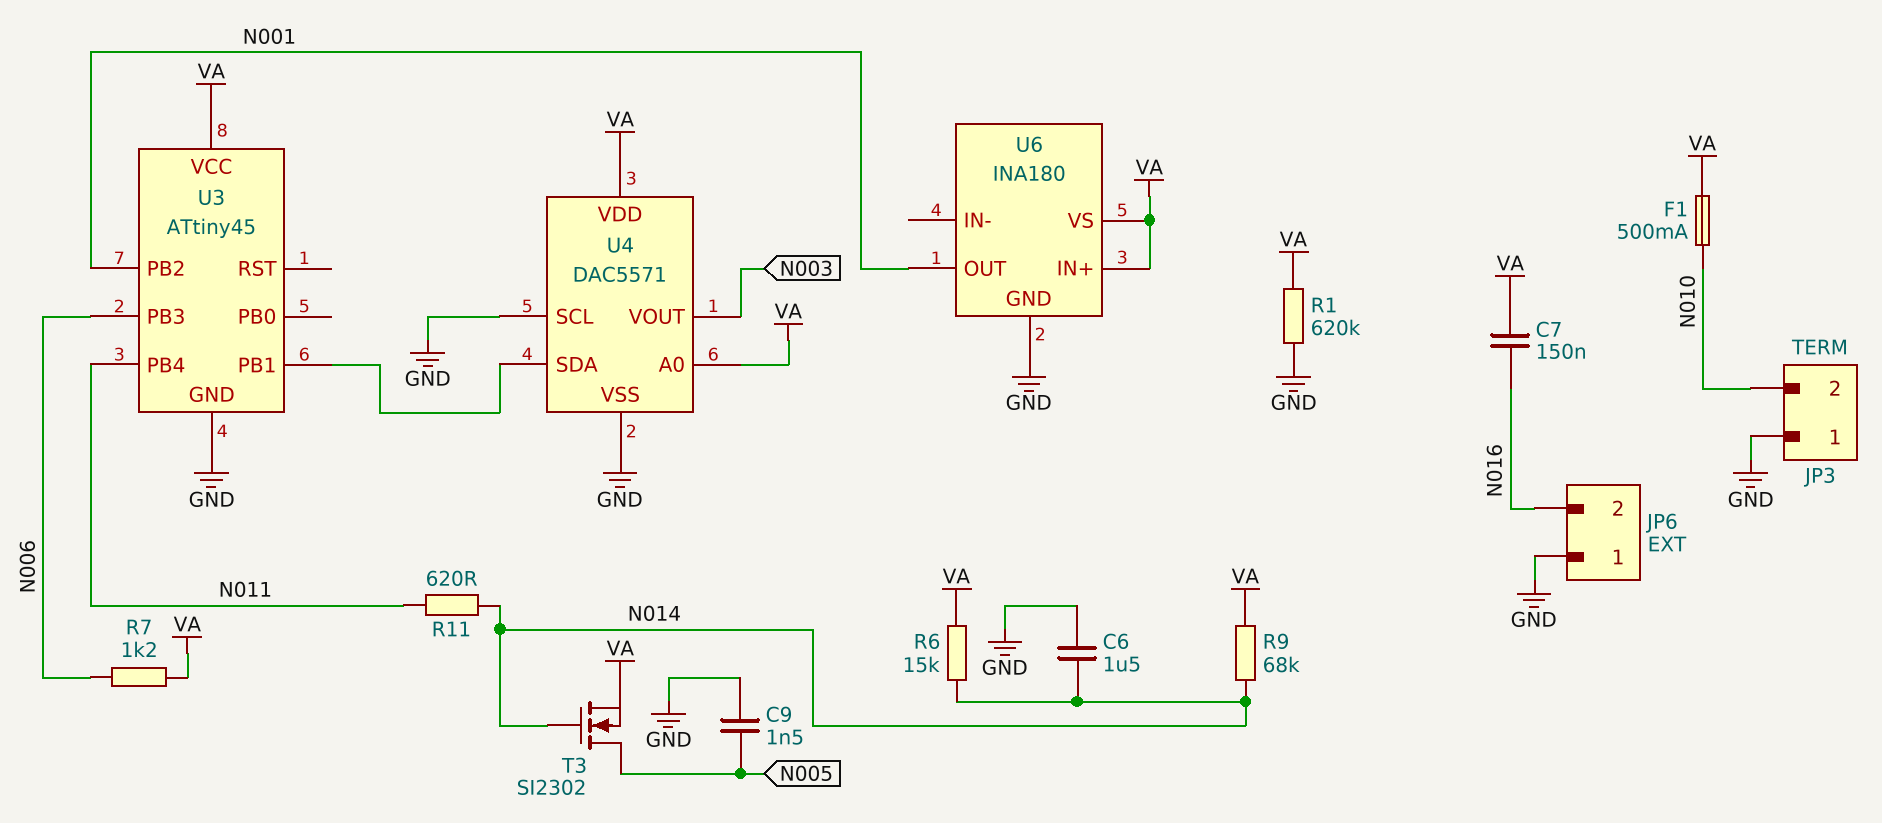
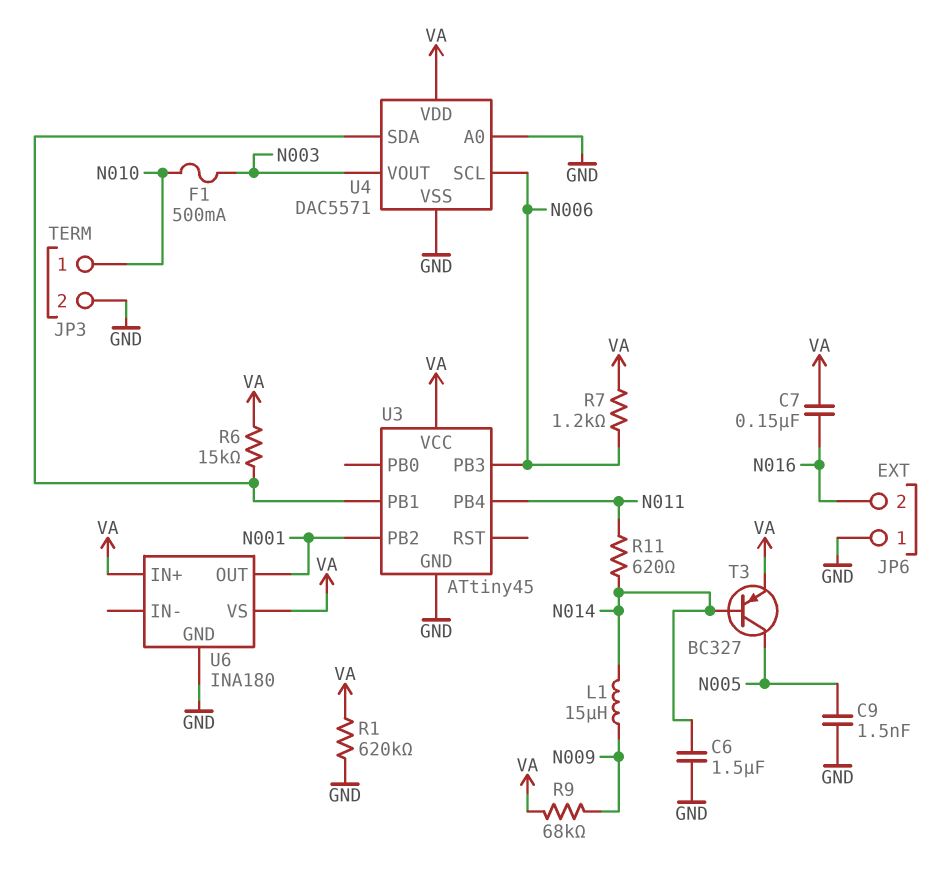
F1: 500mA (N010, VA) -> 500mA (N003, N010)
JP3 pin 1: GND -> N010
JP3 pin 2: N010 -> GND
L1: none -> 15uH (N009, N014)
R6: 15k (N014, VA) -> 15k (U3/PB1, VA)
R9: 68k (N014, VA) -> 68k (N009, VA)
T3: NMOS SI2302 (G N014, D N005, S VA) -> PNP BC327 (B N014, C N005, E VA)
U4 pin A0: VA -> GND
U4 pin SCL: GND -> N006

